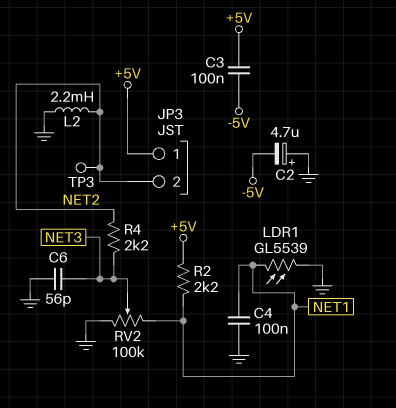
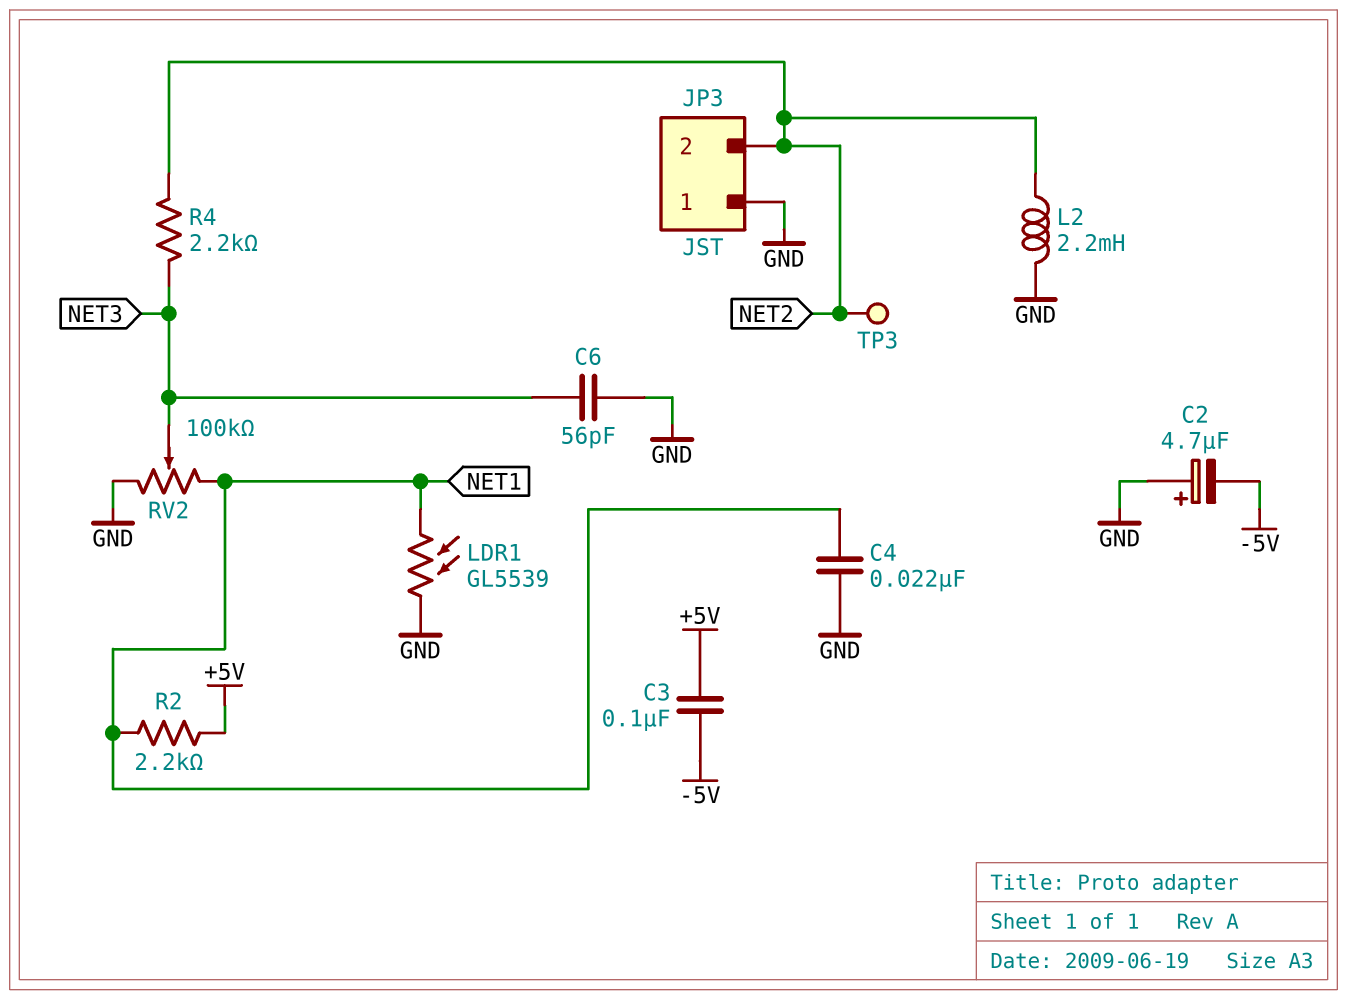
C4: 100nF (GND, NET1) -> 22nF (GND, NET1)
JP3 pin 1: +5V -> GND

